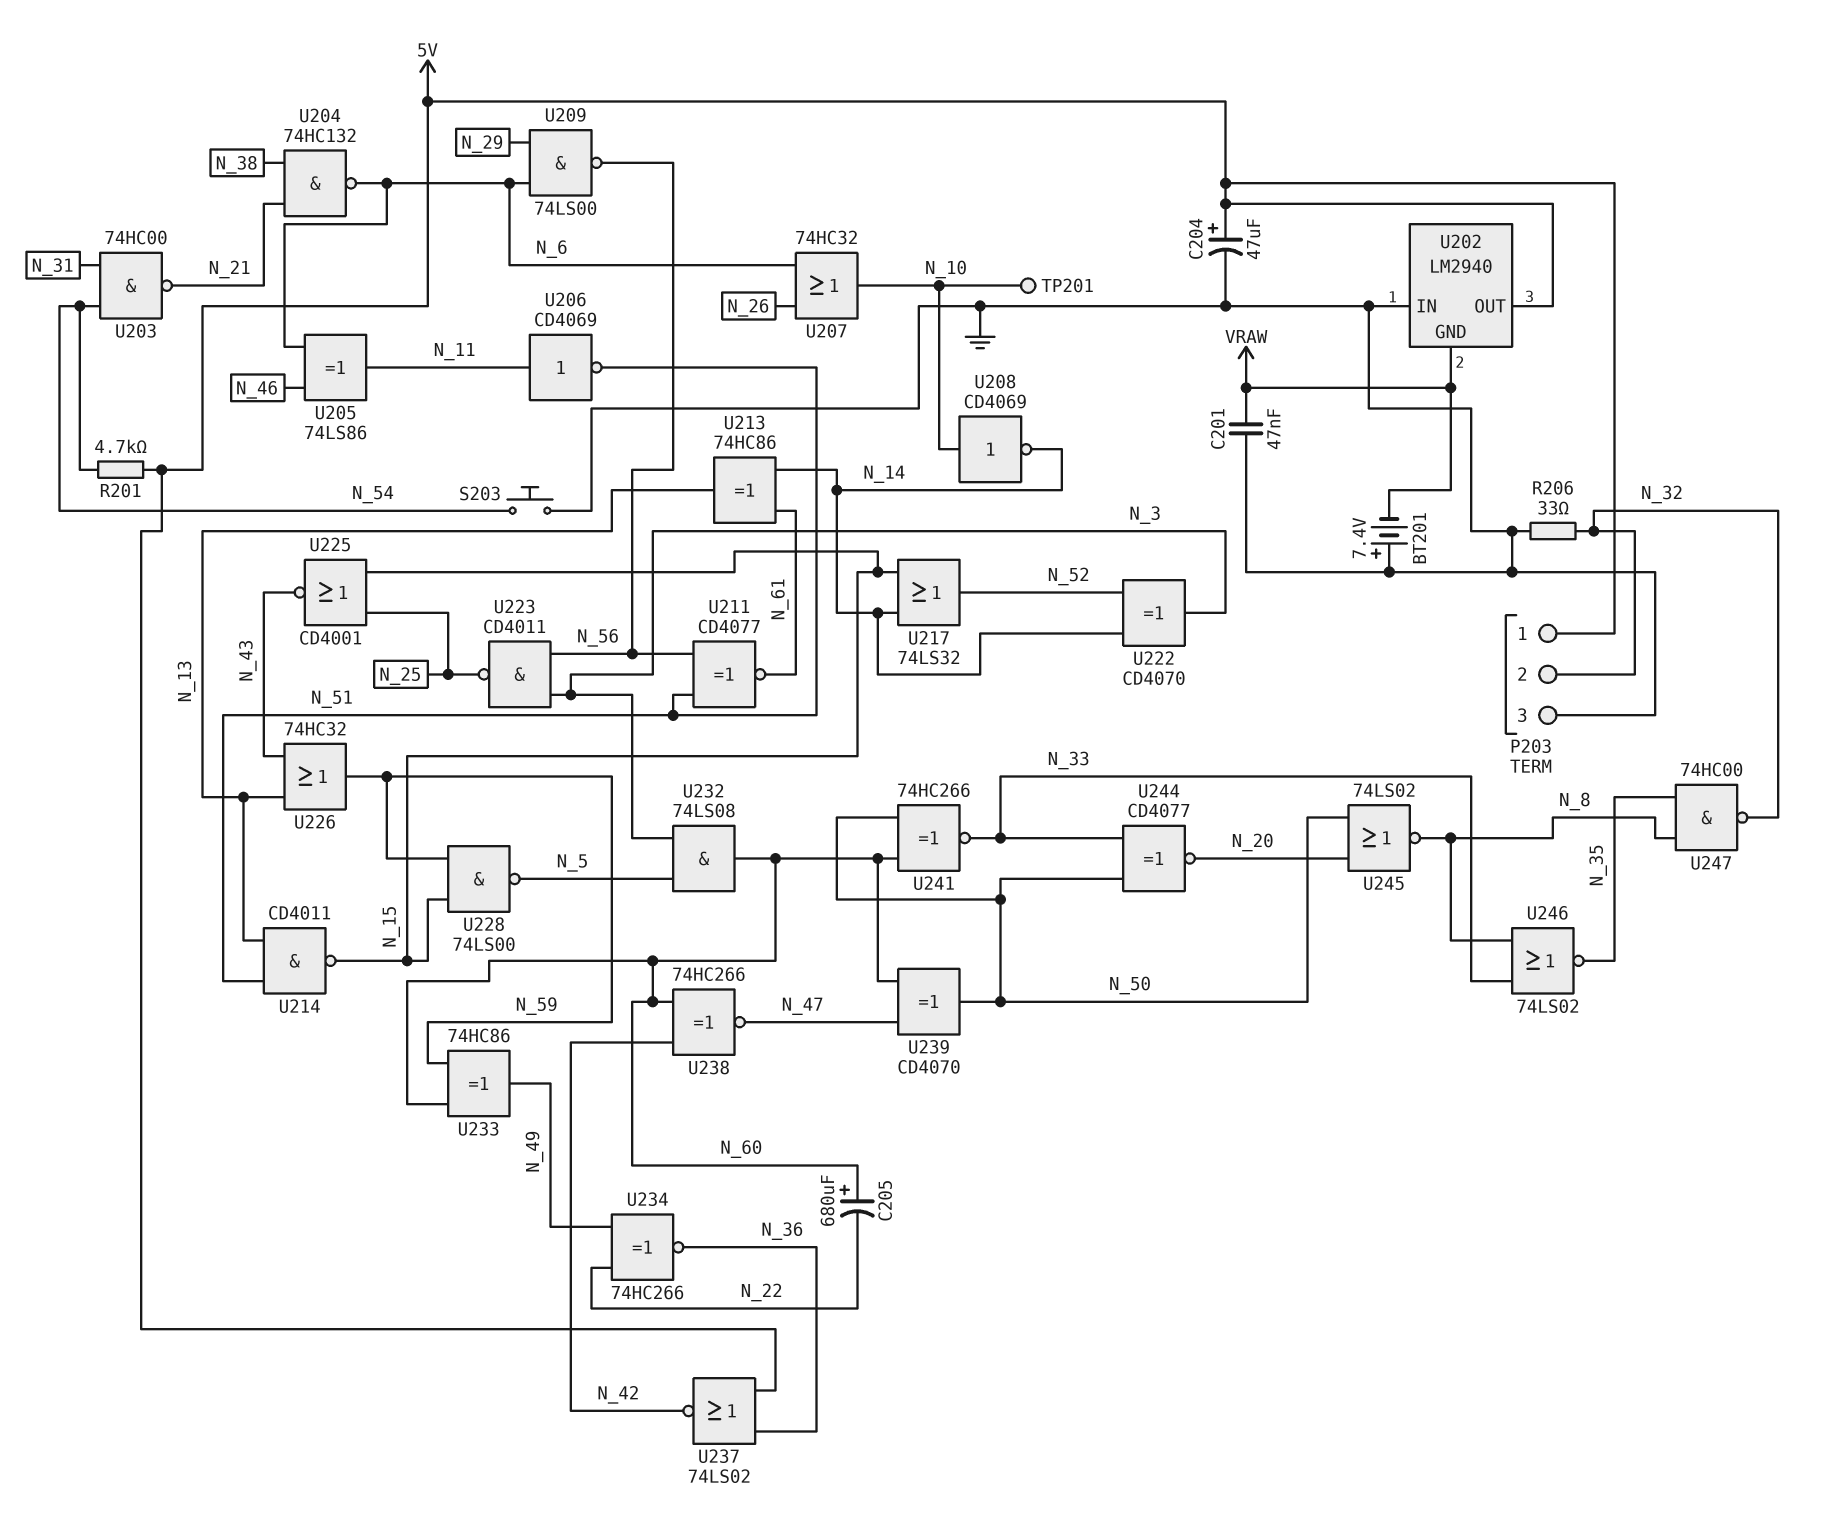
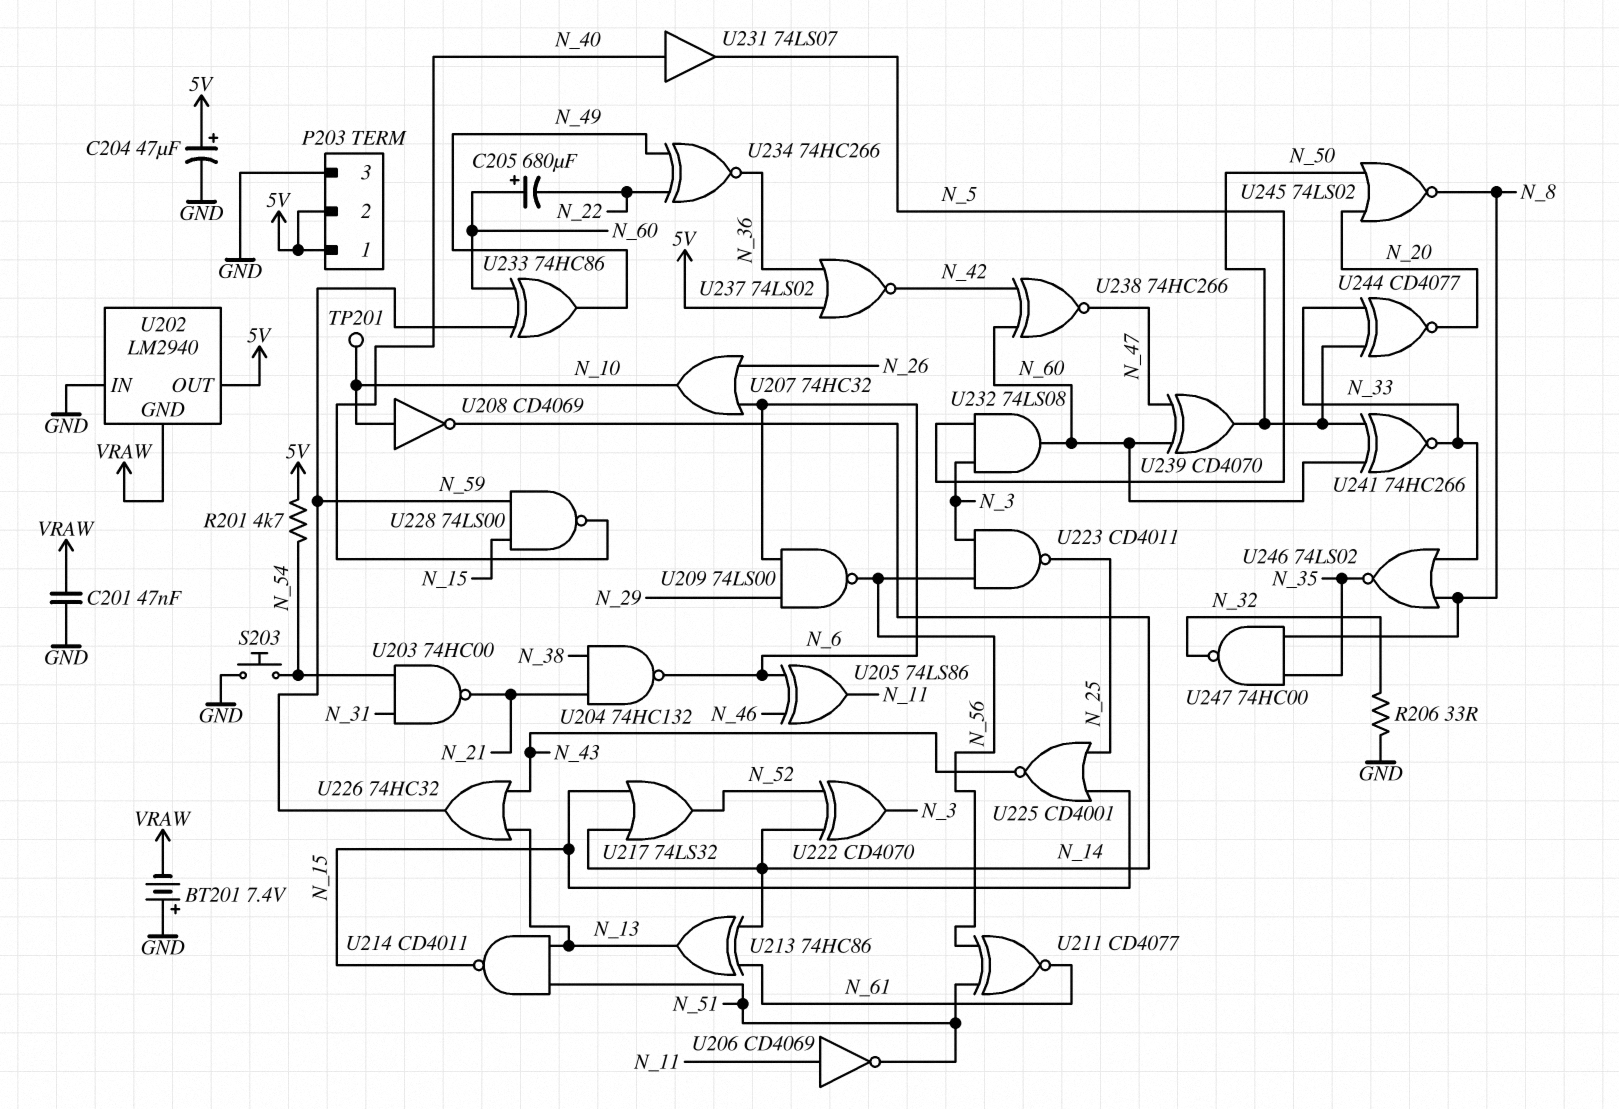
P203 pin 2: N_32 -> 5V
U228: NAND 74LS00 (in N_15, in N_59, out N_5) -> NAND 74LS00 (in N_15, in N_59, out N_40)
U231: none -> buffer 74LS07 (in N_40, out N_5)

